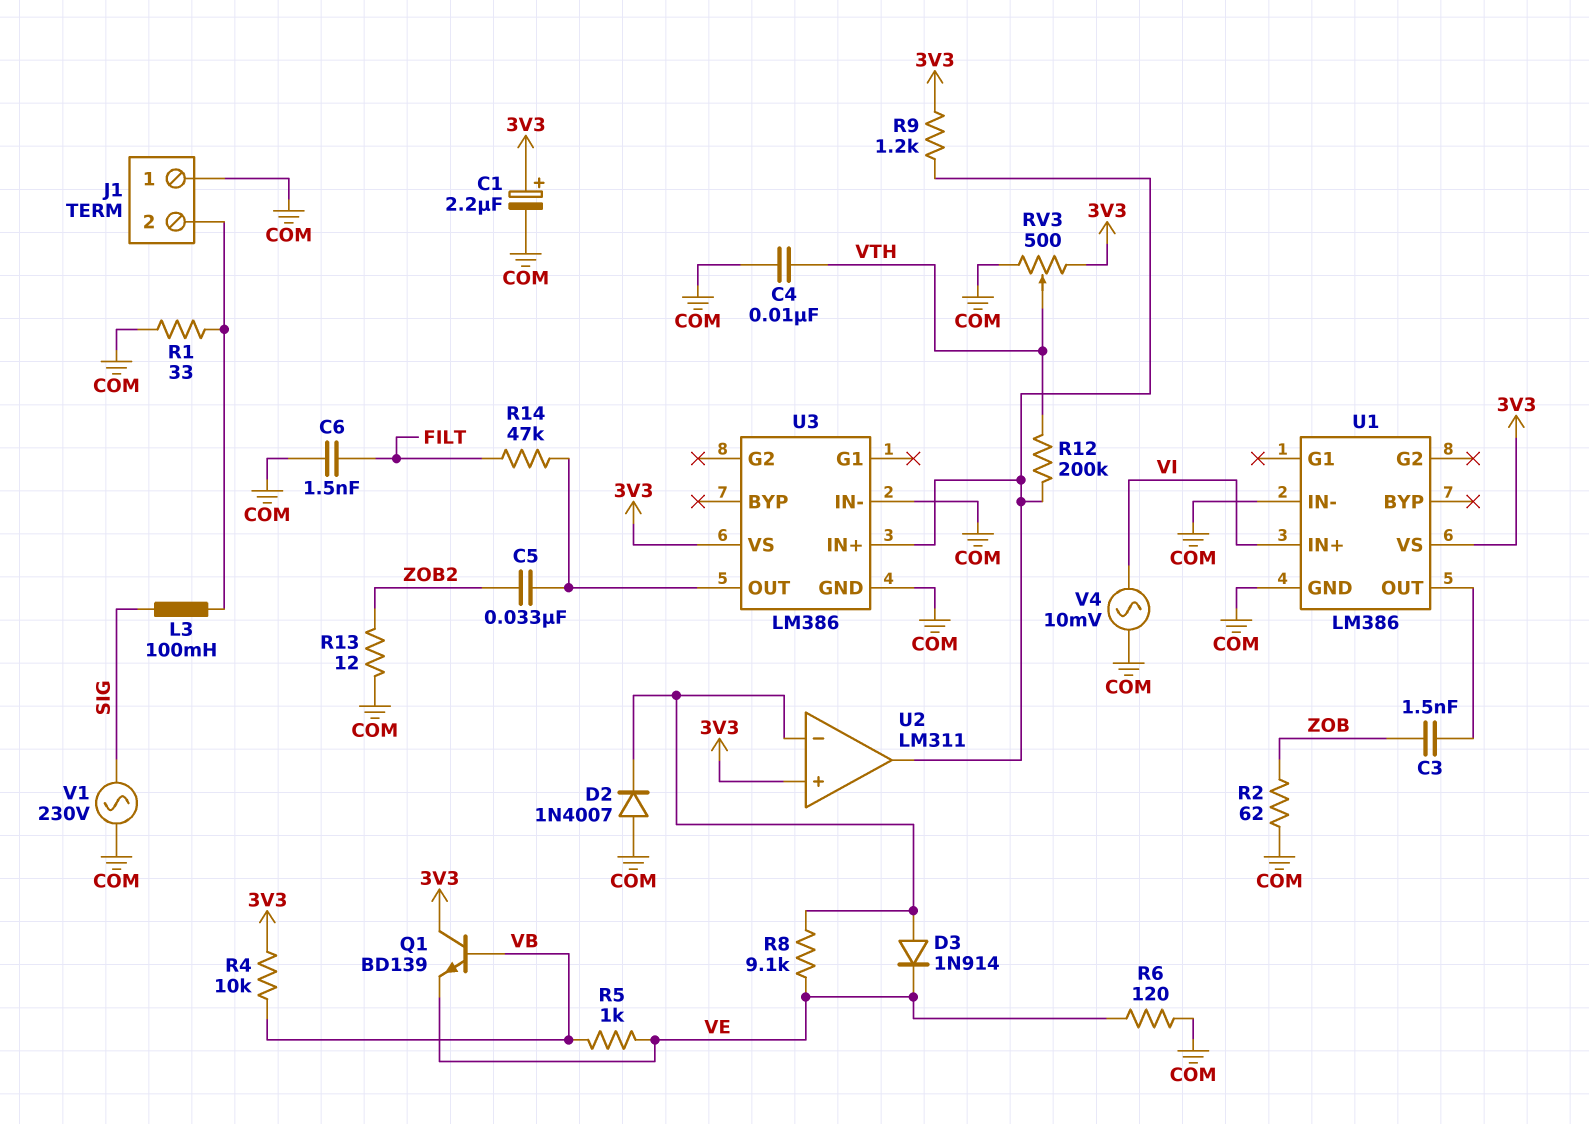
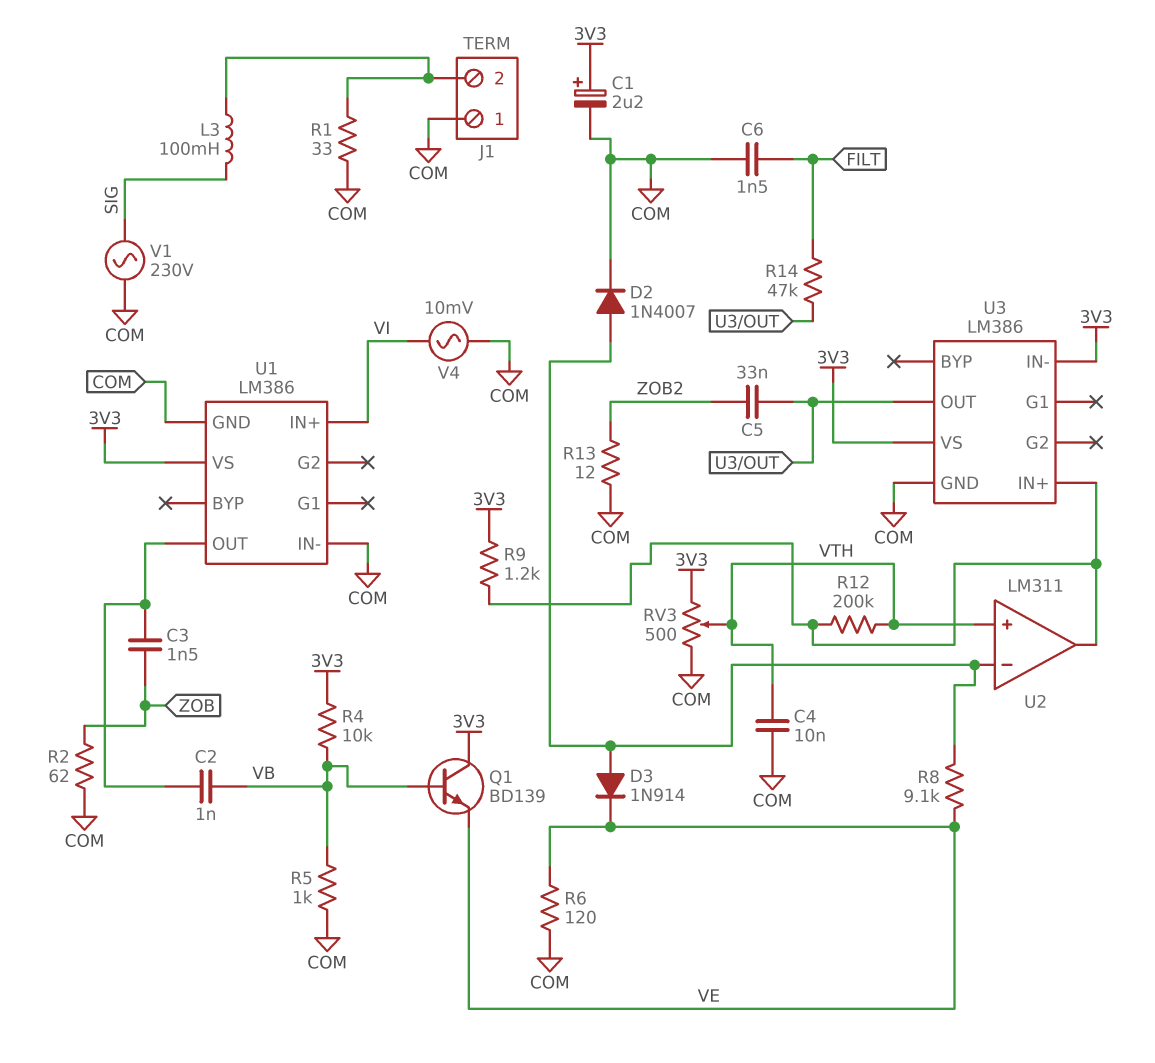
C2: none -> 1nF (U1/OUT, VB)
D2: diode 1N4007 (A COM, K U2/in-) -> diode 1N4007 (A U2/in-, K COM)
R5: 1k (VB, VE) -> 1k (COM, VB)
U2 pin in+: 3V3 -> VTH
U3 pin IN-: COM -> 3V3

